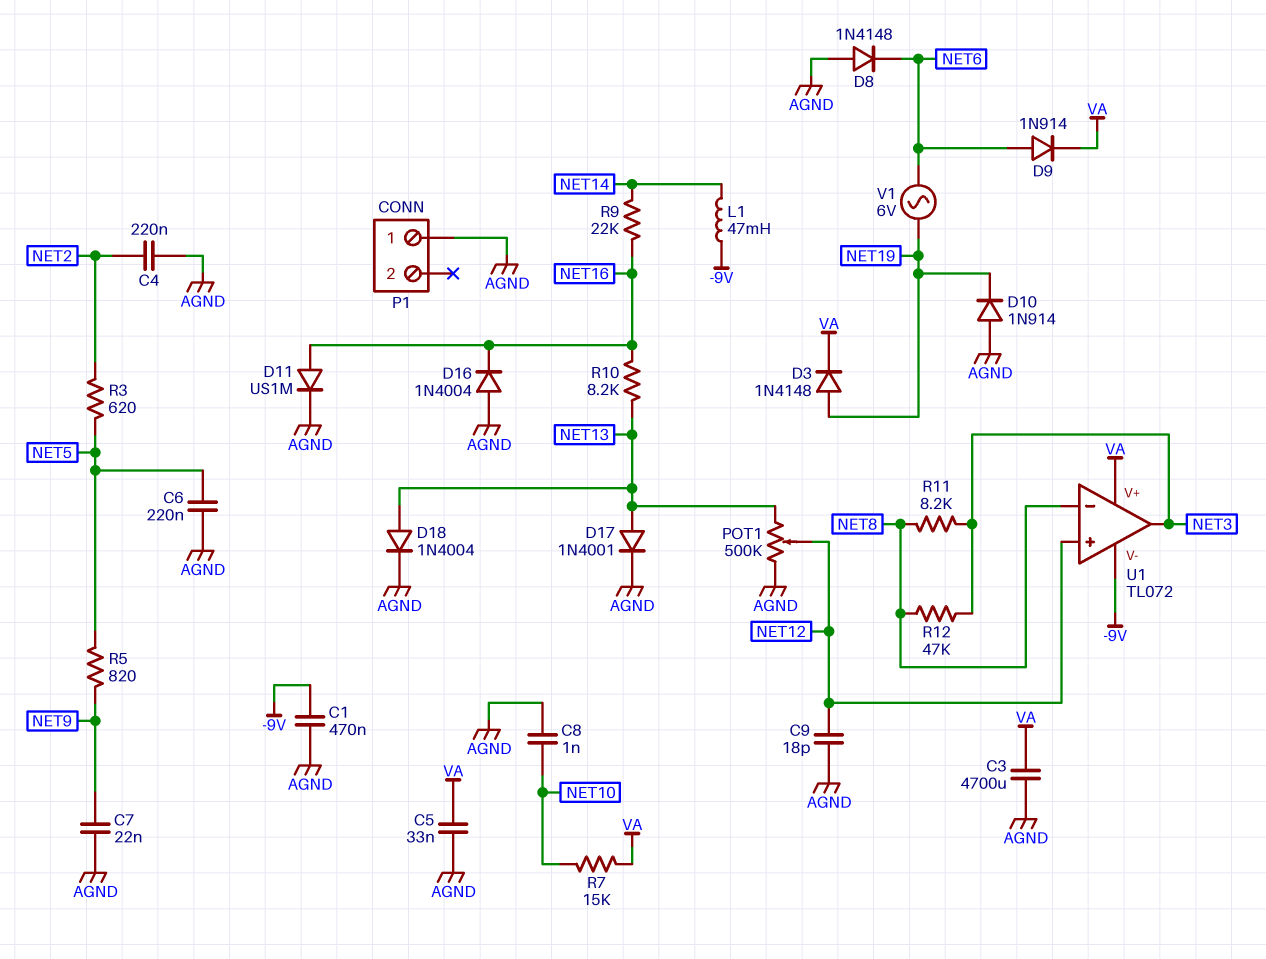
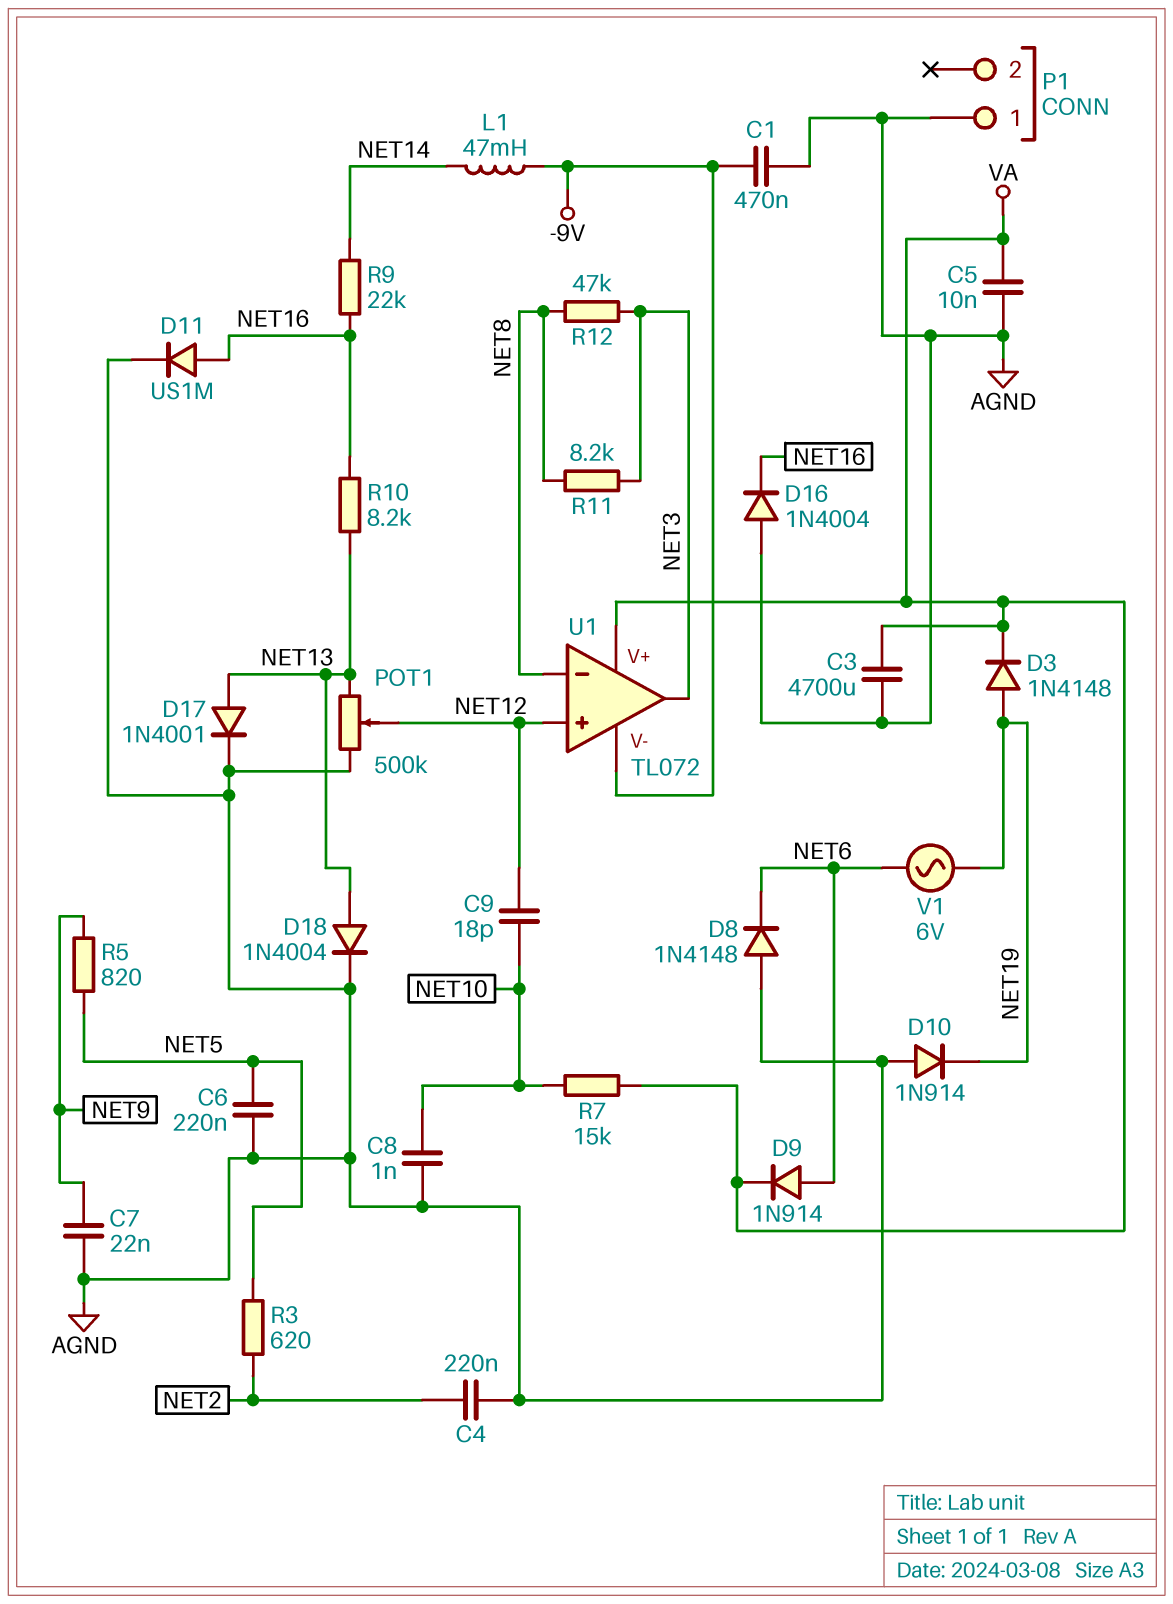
C5: 33nF (AGND, VA) -> 10nF (AGND, VA)
C9: 18pF (AGND, NET12) -> 18pF (NET10, NET12)

